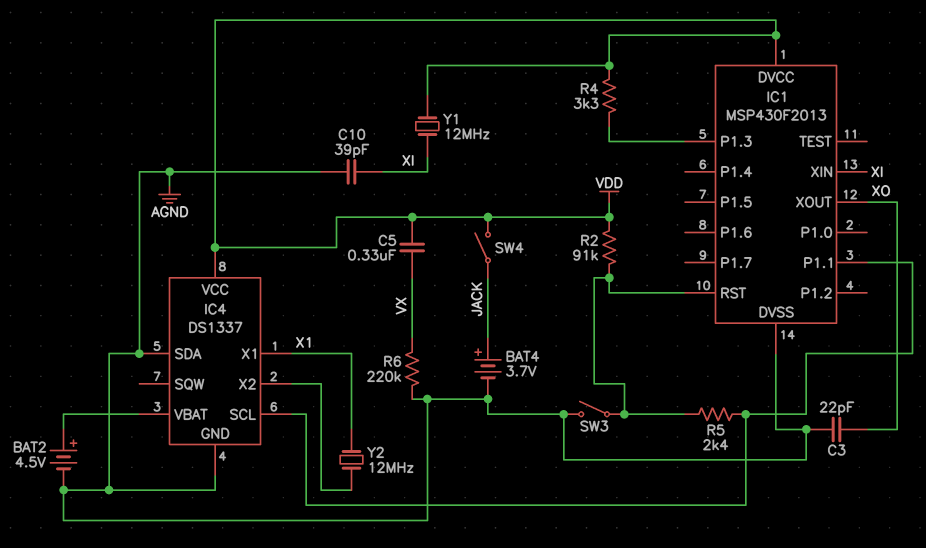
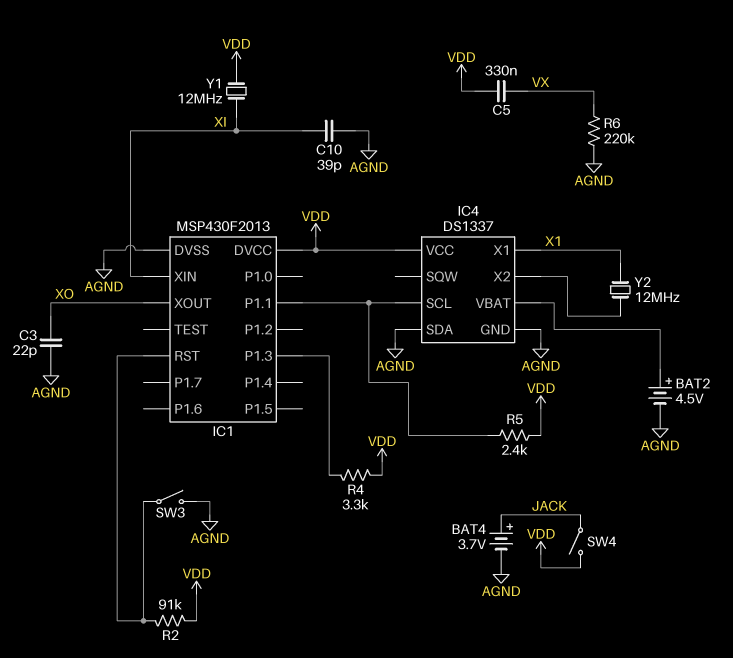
R5: 2.4k (IC1/P1.1, IC1/RST) -> 2.4k (IC1/P1.1, VDD)

